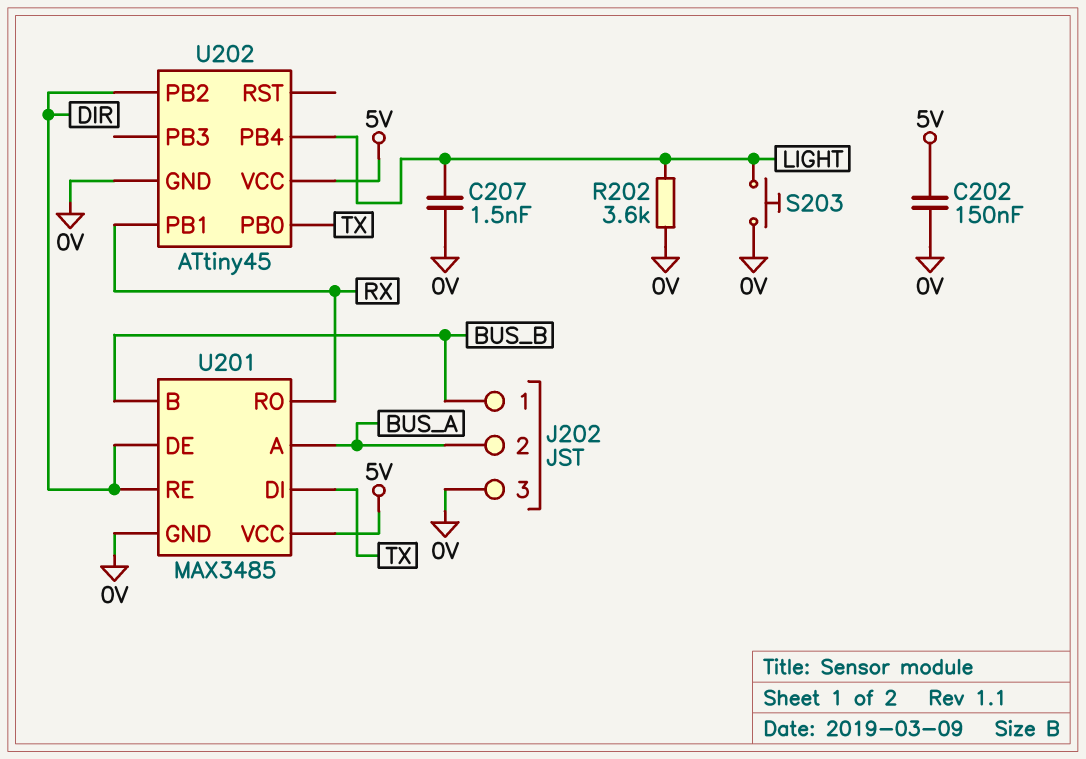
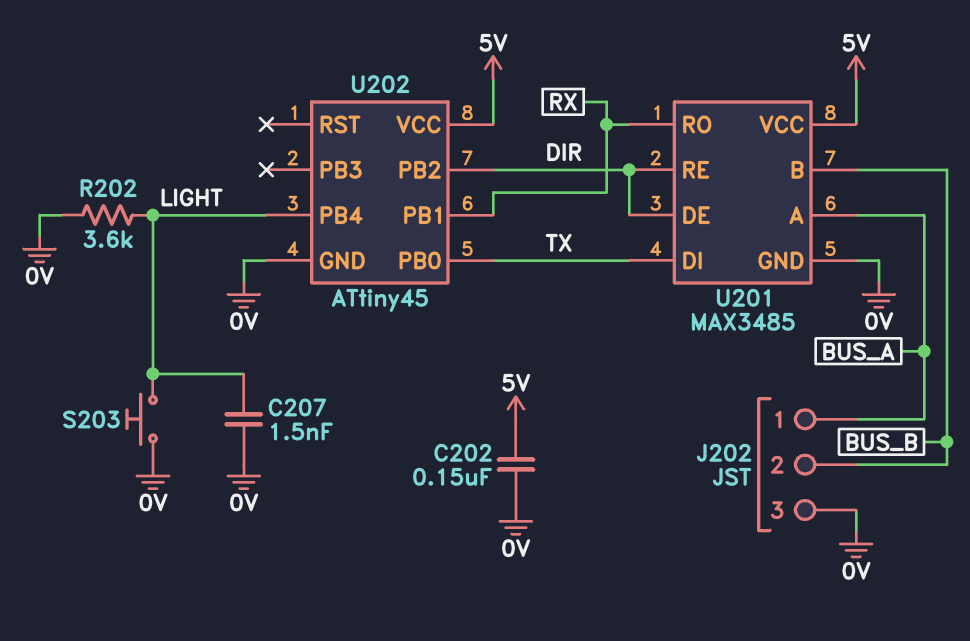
J202 pin 1: BUS_B -> BUS_A
J202 pin 2: BUS_A -> BUS_B

